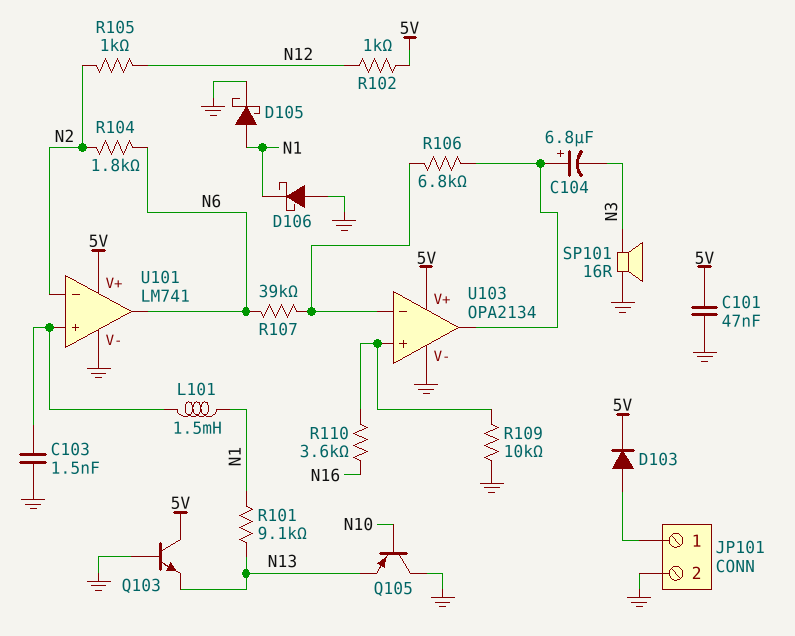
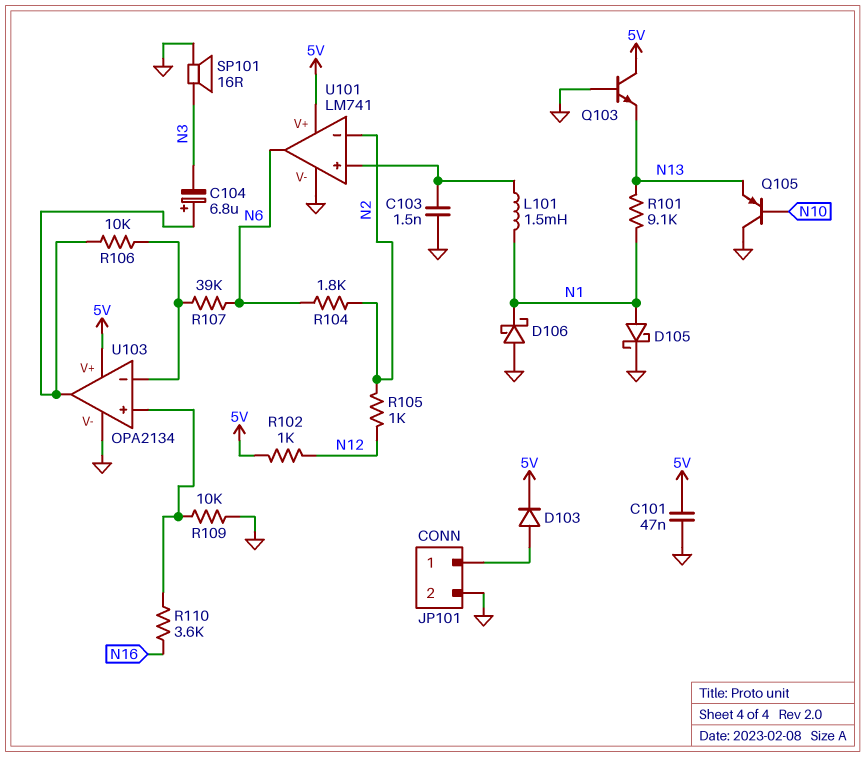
R106: 6.8k (U103/in-, U103/out) -> 10k (U103/in-, U103/out)

